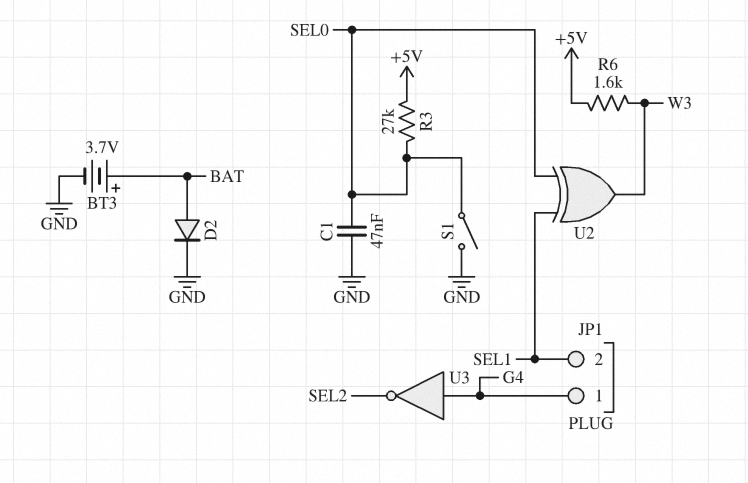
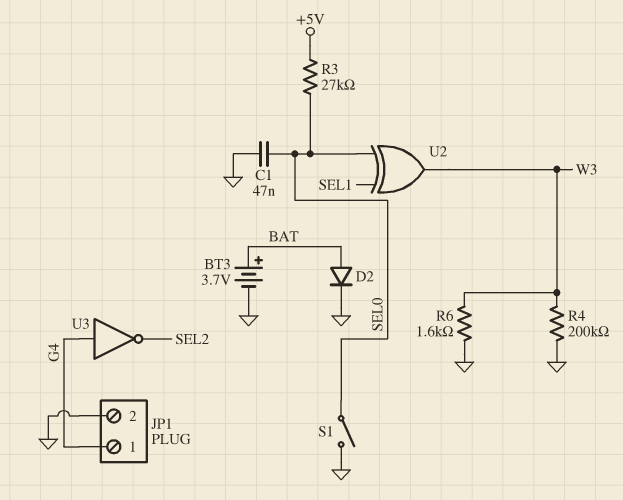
JP1 pin 2: SEL1 -> GND
R4: none -> 200k (GND, W3)
R6: 1.6k (+5V, W3) -> 1.6k (GND, W3)

